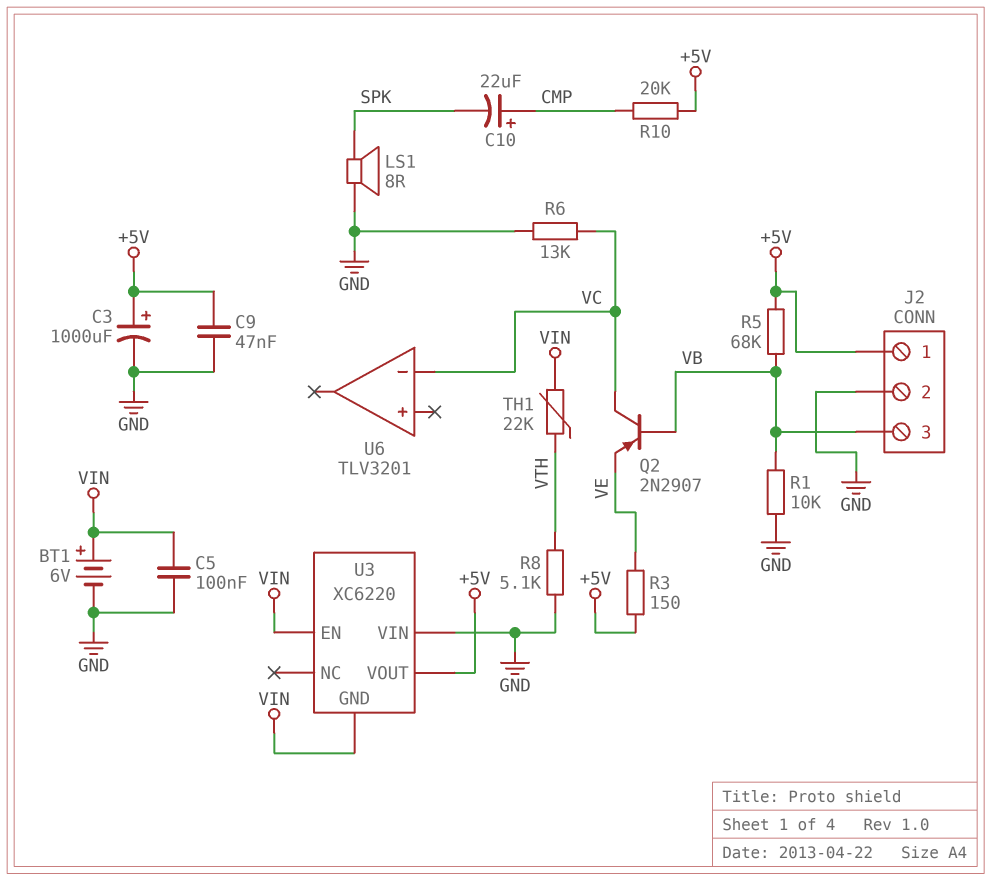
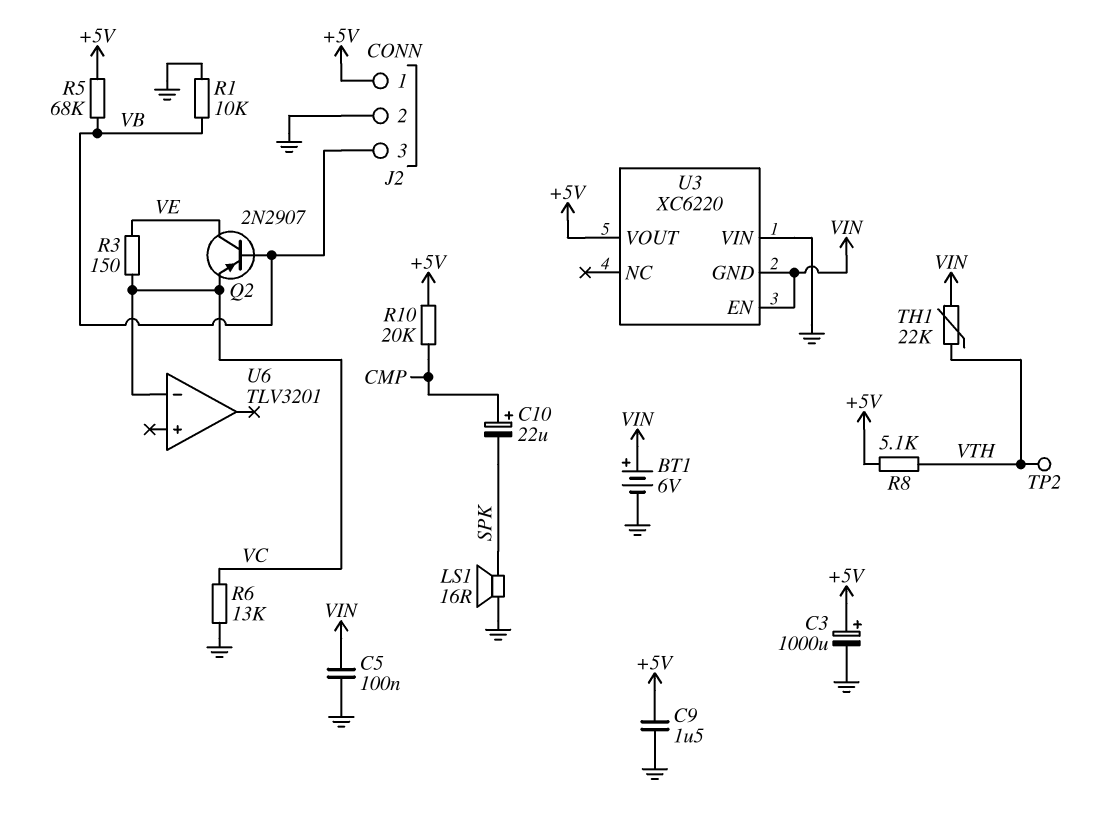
C9: 47nF (+5V, GND) -> 1.5uF (+5V, GND)
LS1: speaker 8R (GND, SPK) -> speaker 16R (GND, SPK)
Q2: PNP 2N2907 (B VB, C VC, E VE) -> PNP 2N2907 (B VB, C VE, E VC)
R3: 150 (+5V, VE) -> 150 (VC, VE)
R8: 5.1k (GND, VTH) -> 5.1k (+5V, VTH)
TP2: none -> test point (VTH)

